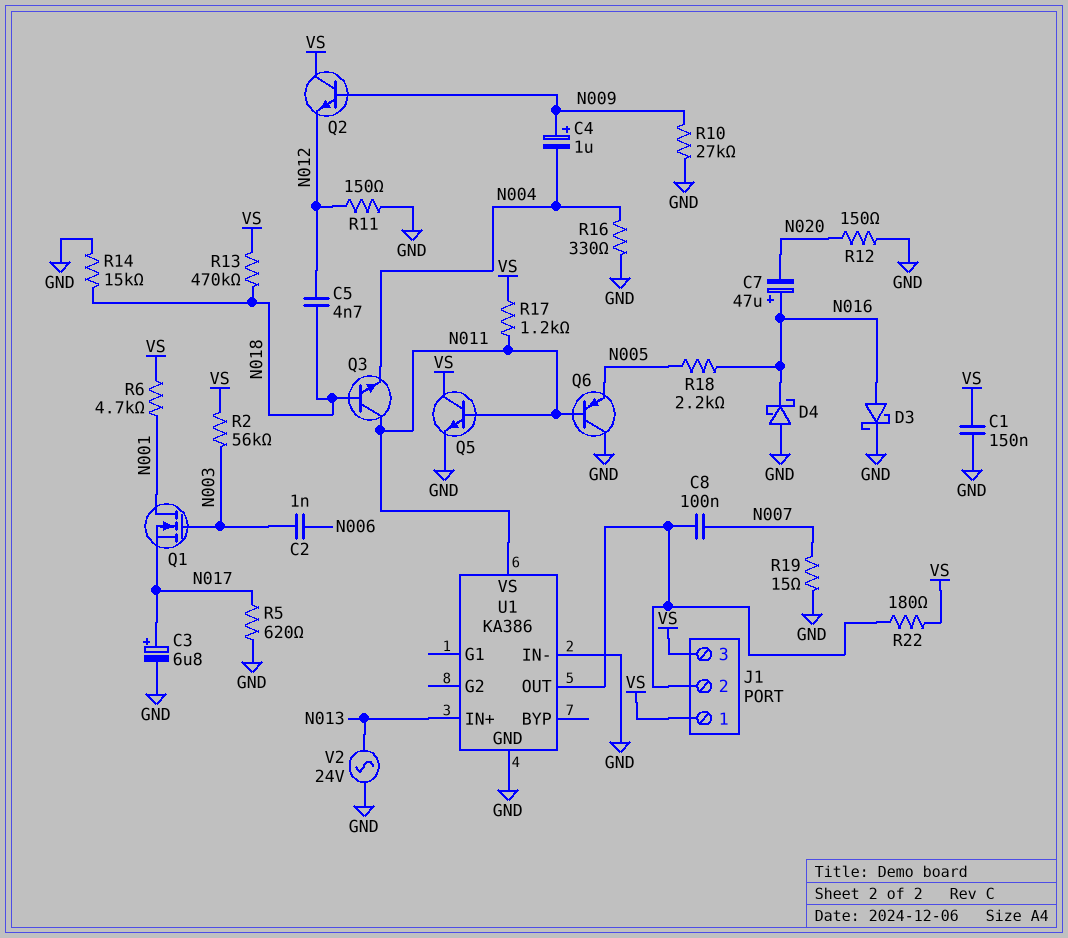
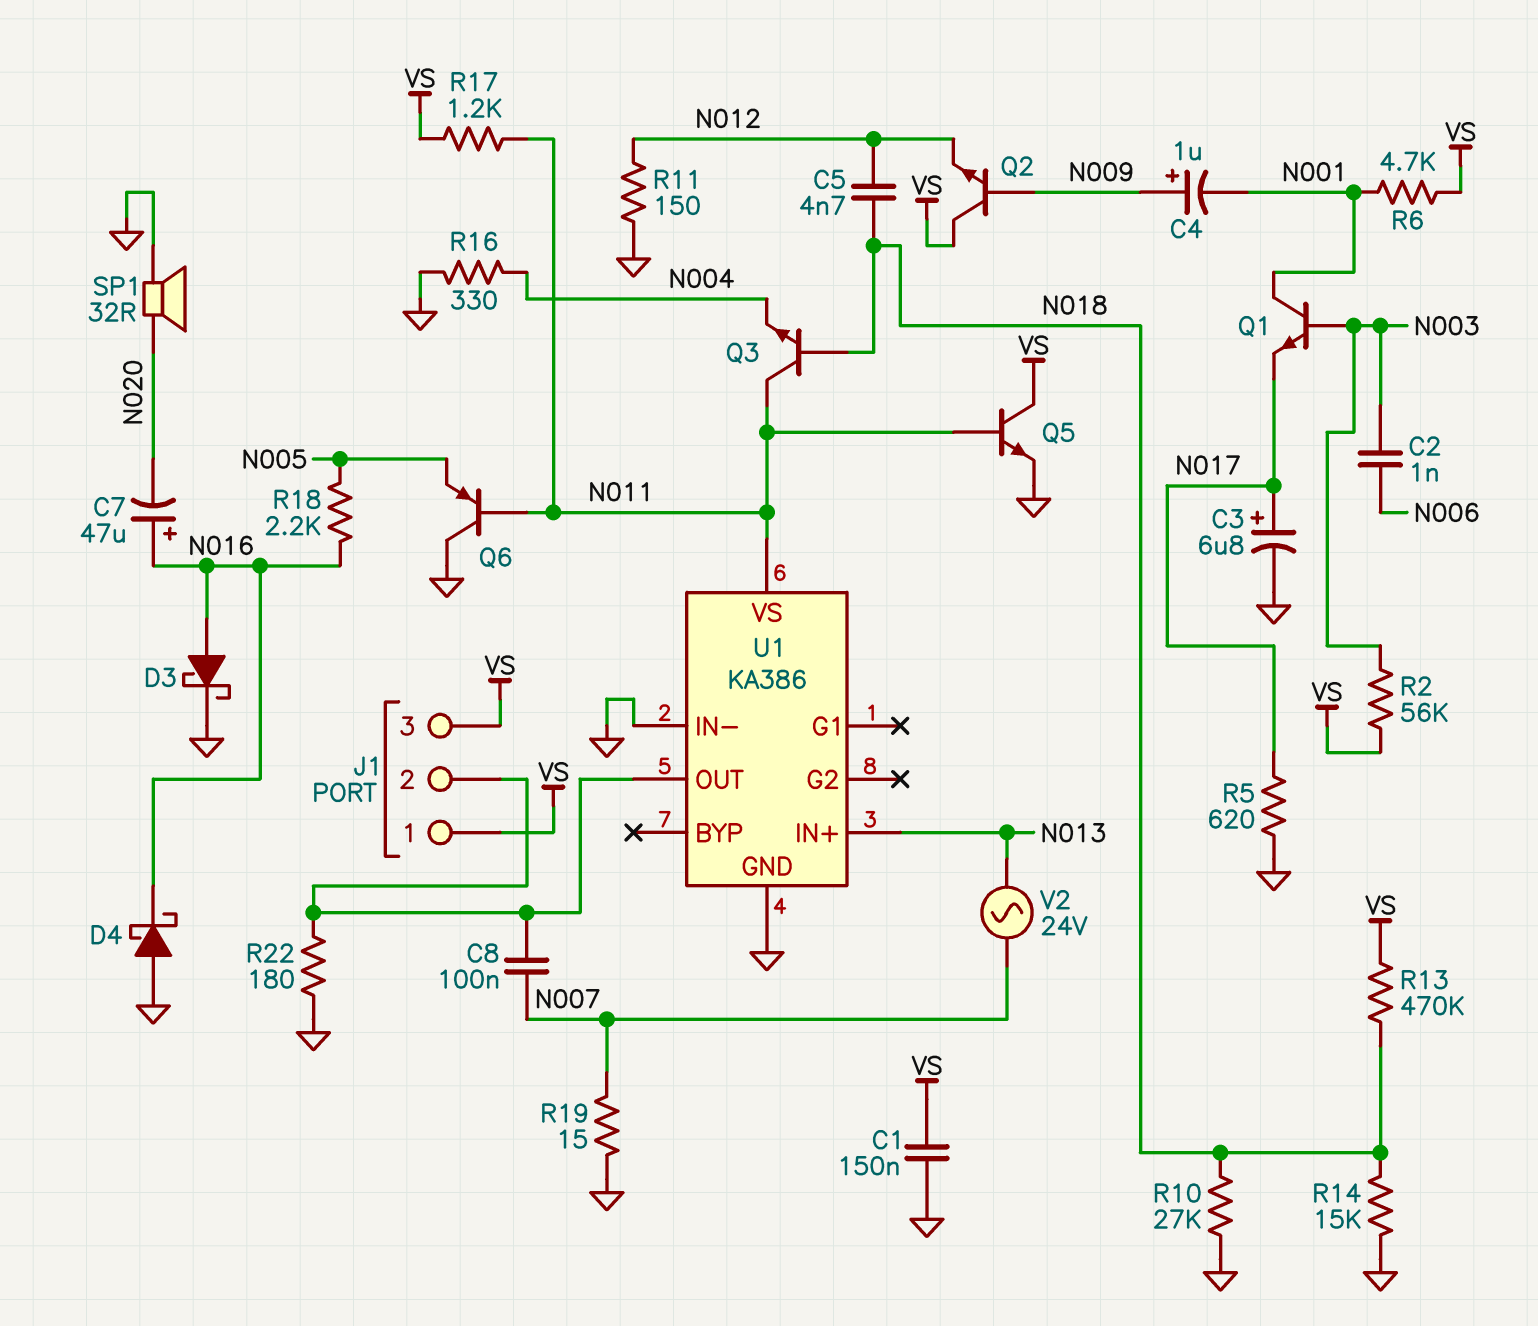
C4: 1uF (plus N009, minus N004) -> 1uF (plus N009, minus N001)
Q1: NMOS (G N003, D N001, S N017) -> NPN (B N003, C N001, E N017)
R10: 27k (GND, N009) -> 27k (GND, N018)
R12: 150 (GND, N020) -> none
R22: 180 (J1/2, VS) -> 180 (GND, J1/2)
SP1: none -> speaker 32R (GND, N020)
V2: AC 24V (GND, N013) -> AC 24V (N007, N013)

